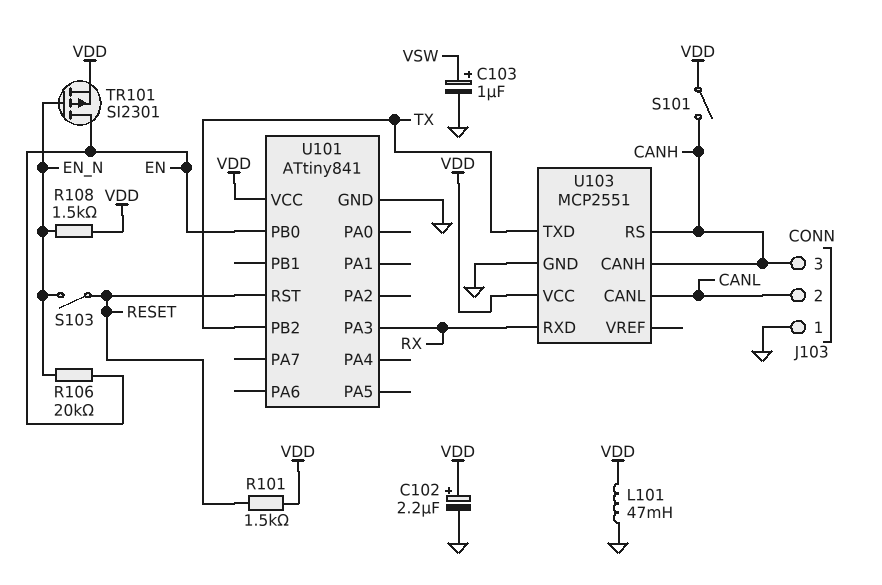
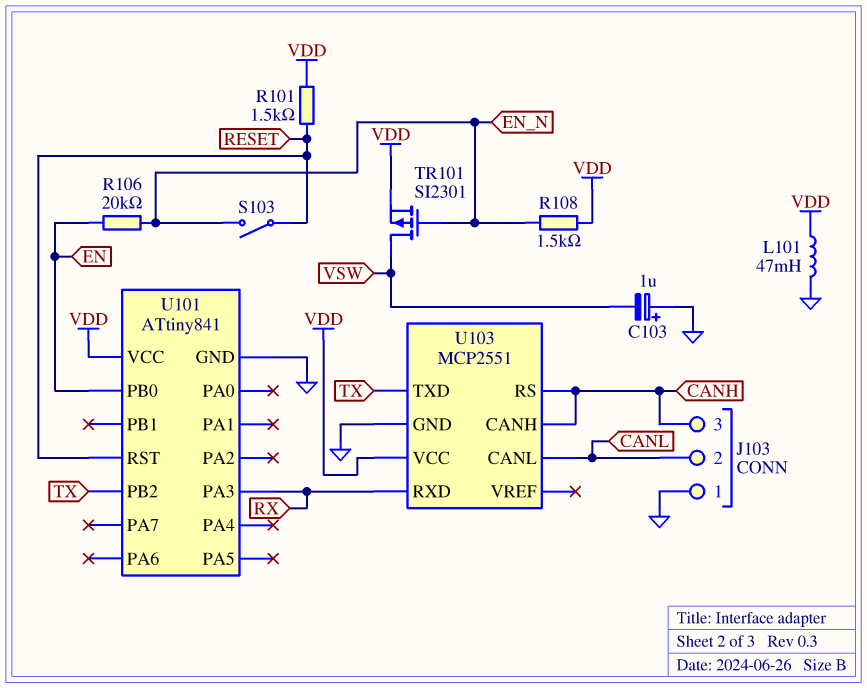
C102: 2.2uF (plus VDD, minus GND) -> none
C103: 1uF (plus VSW, minus GND) -> 1uF (plus GND, minus VSW)
S101: switch (CANH, VDD) -> none
TR101: PMOS SI2301 (G EN_N, D EN, S VDD) -> PMOS SI2301 (G EN_N, D VSW, S VDD)

